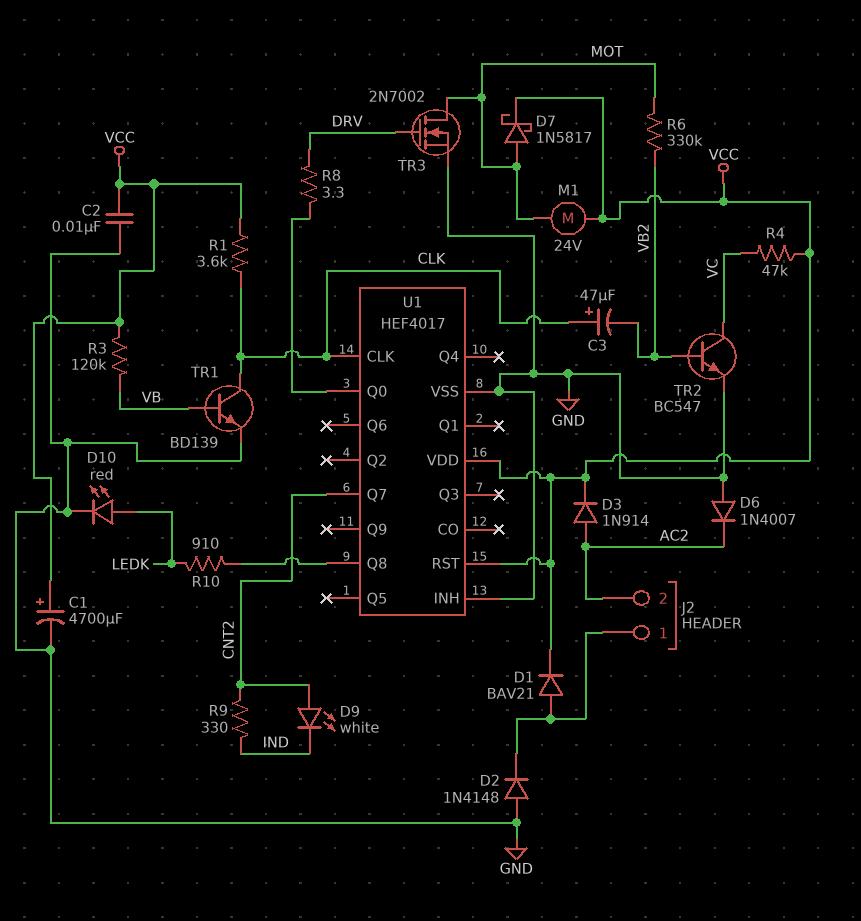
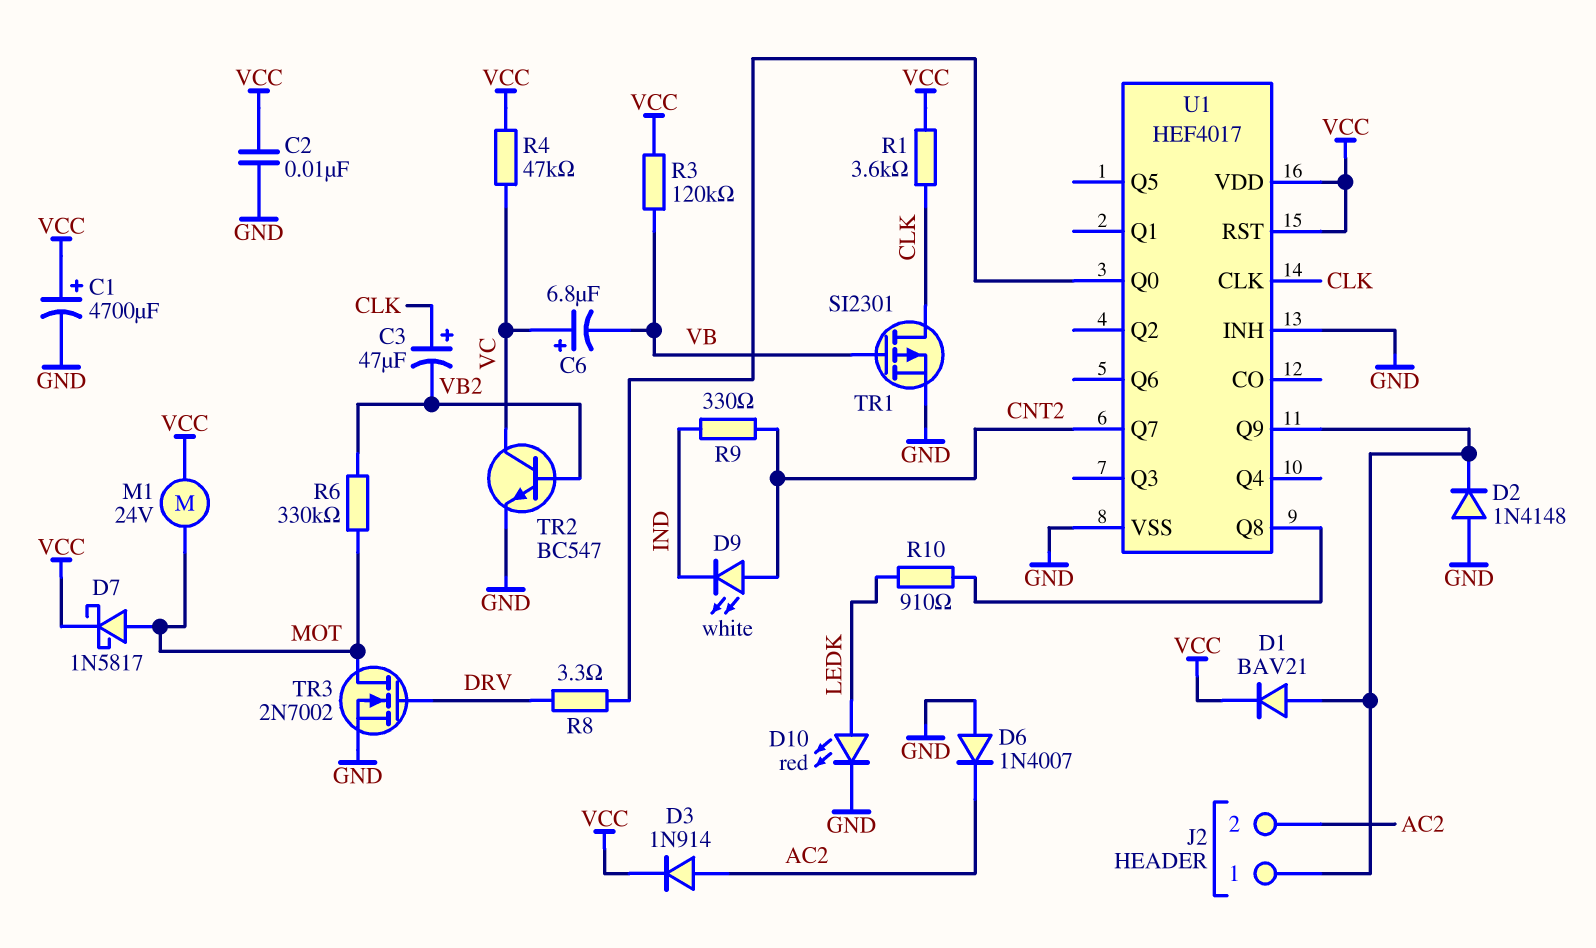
C6: none -> 6.8uF (plus VC, minus VB)
TR1: NPN BD139 (B VB, C CLK, E GND) -> PMOS SI2301 (G VB, D CLK, S GND)
U1 pin Q9: none -> J2/1

